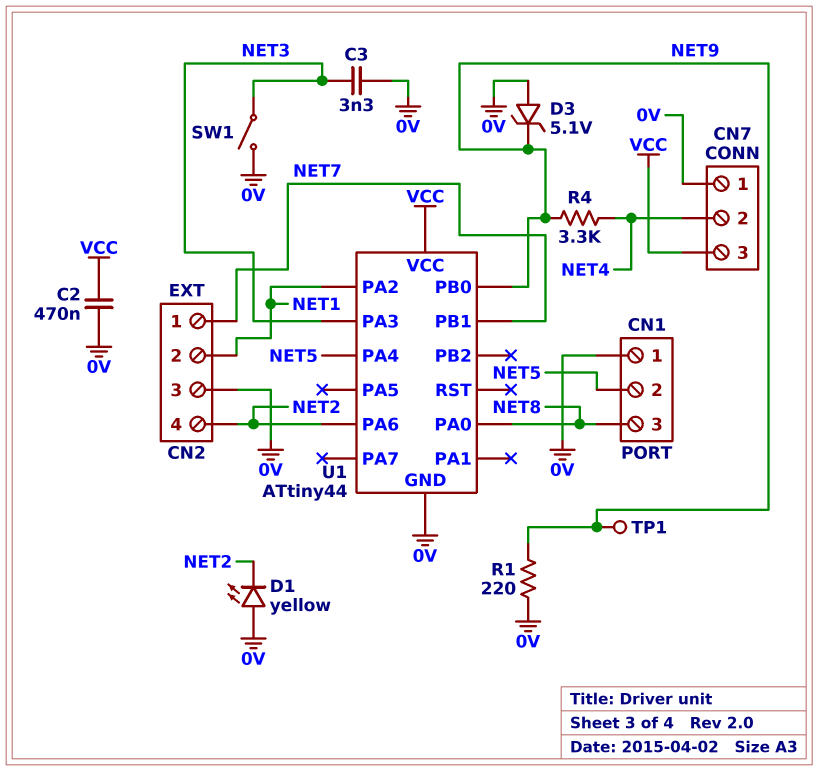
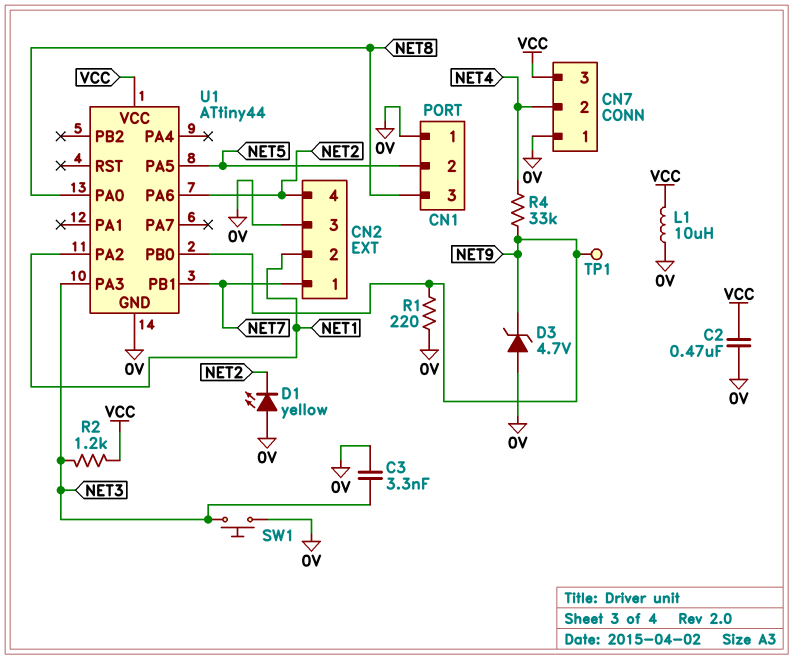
D3: zener 5.1V (A 0V, K NET9) -> zener 4.7V (A 0V, K NET9)
L1: none -> 10uH (0V, VCC)
R2: none -> 1.2k (NET3, VCC)
R4: 3.3k (NET4, NET9) -> 33k (NET4, NET9)
SW1: switch (0V, NET3) -> button (0V, NET3)
U1 pin PA4: NET5 -> none
U1 pin PA5: none -> NET5

